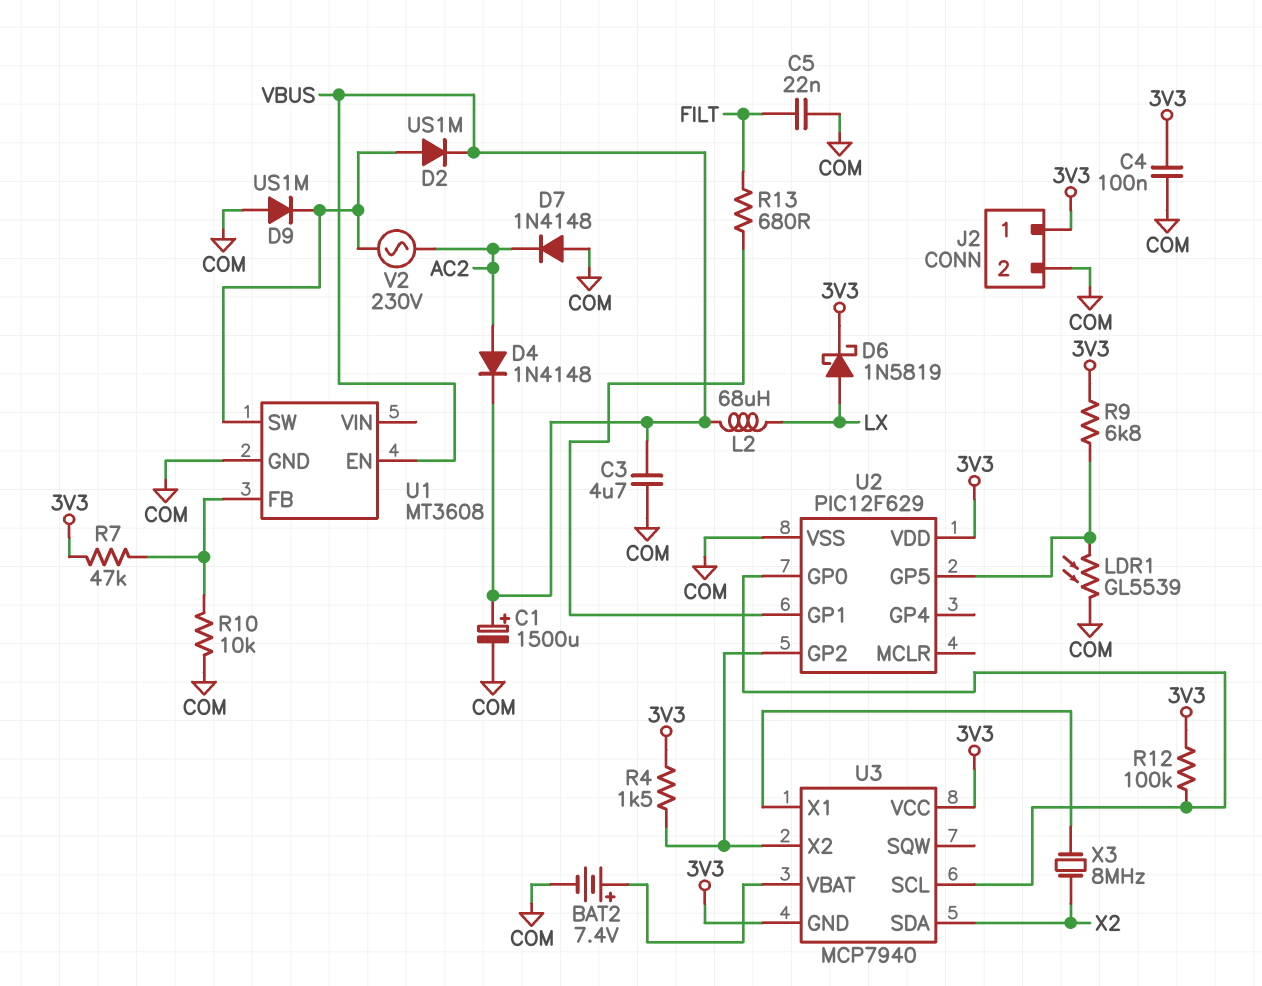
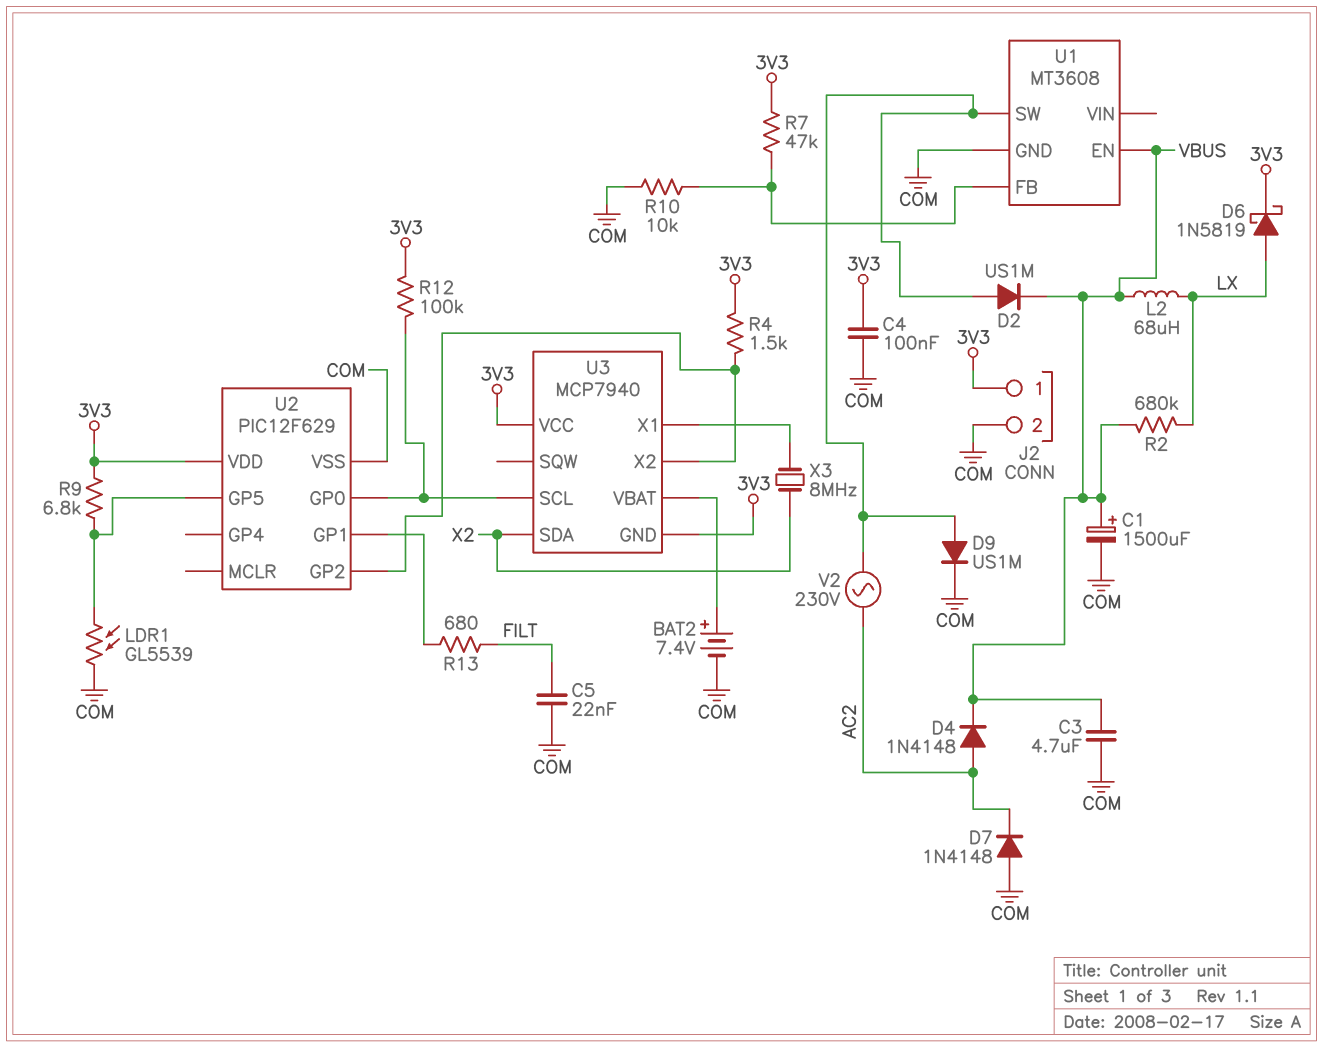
D9: diode US1M (A COM, K U1/SW) -> diode US1M (A U1/SW, K COM)
R2: none -> 680k (LX, VBUS)

